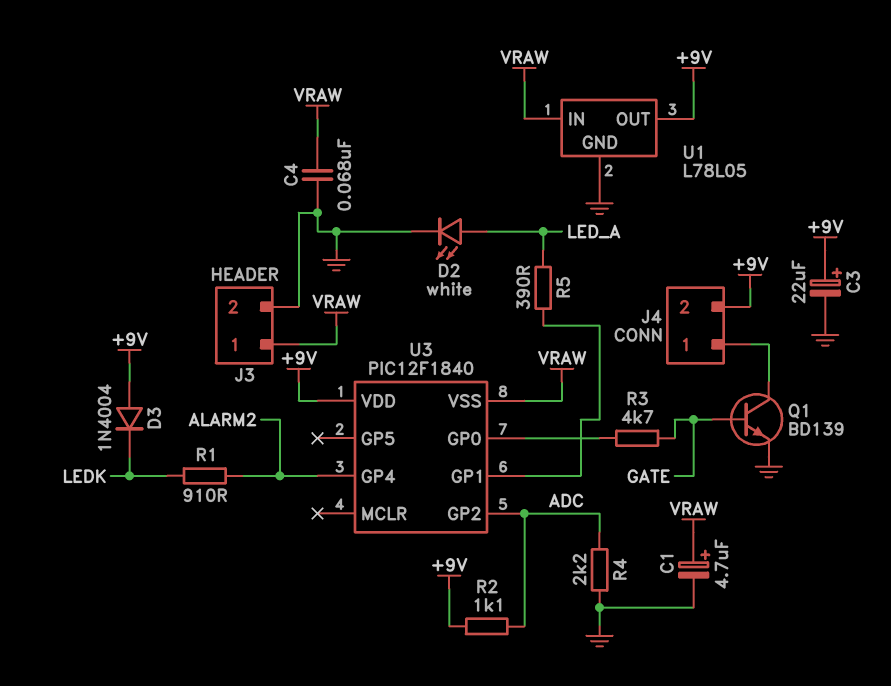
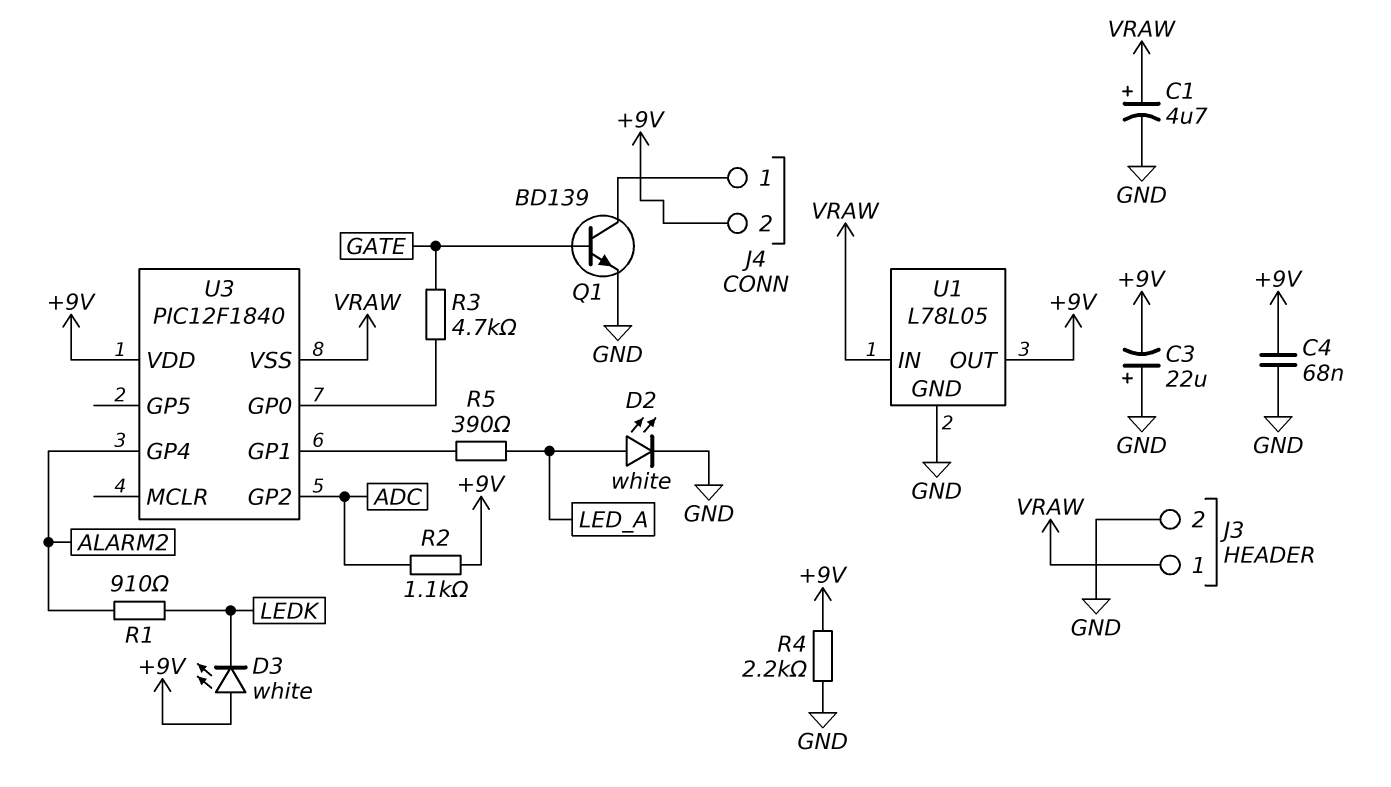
C3: 22uF (plus +9V, minus GND) -> 22uF (plus GND, minus +9V)
C4: 68nF (GND, VRAW) -> 68nF (+9V, GND)
D3: diode 1N4004 (A +9V, K LEDK) -> LED white (A +9V, K LEDK)
R4: 2.2k (ADC, GND) -> 2.2k (+9V, GND)

